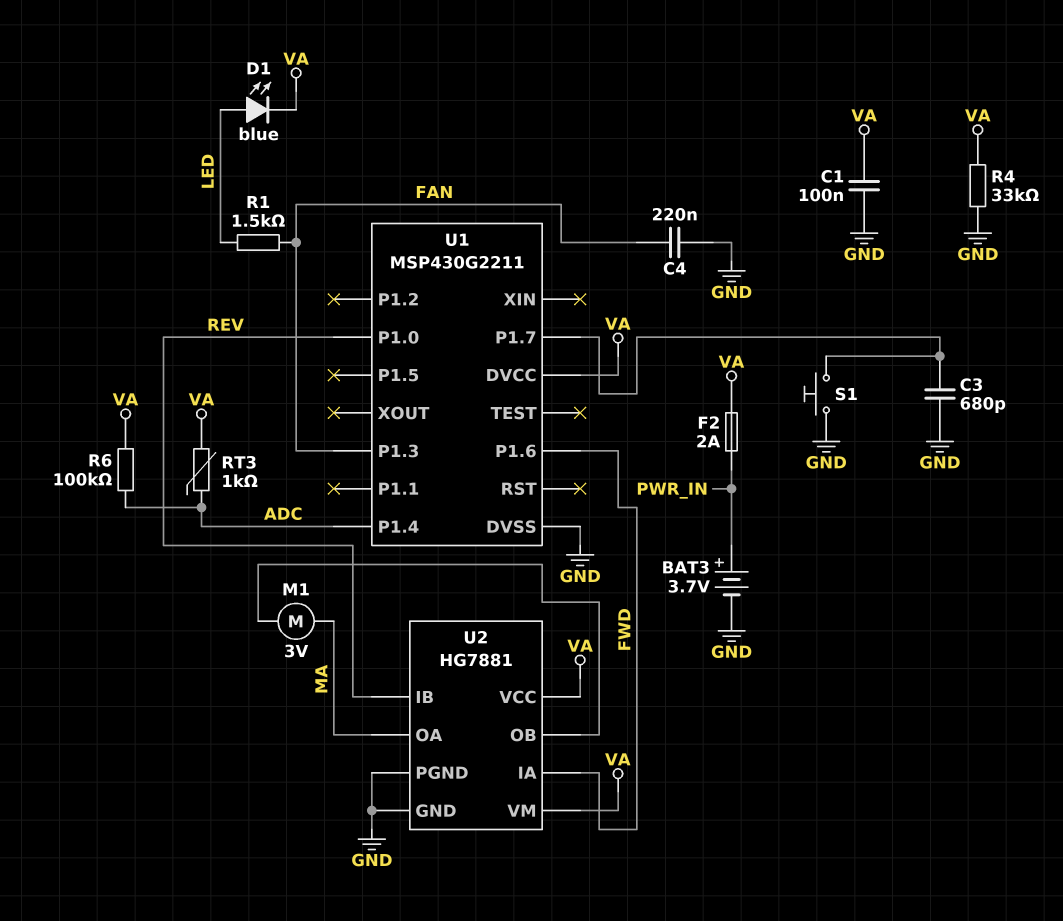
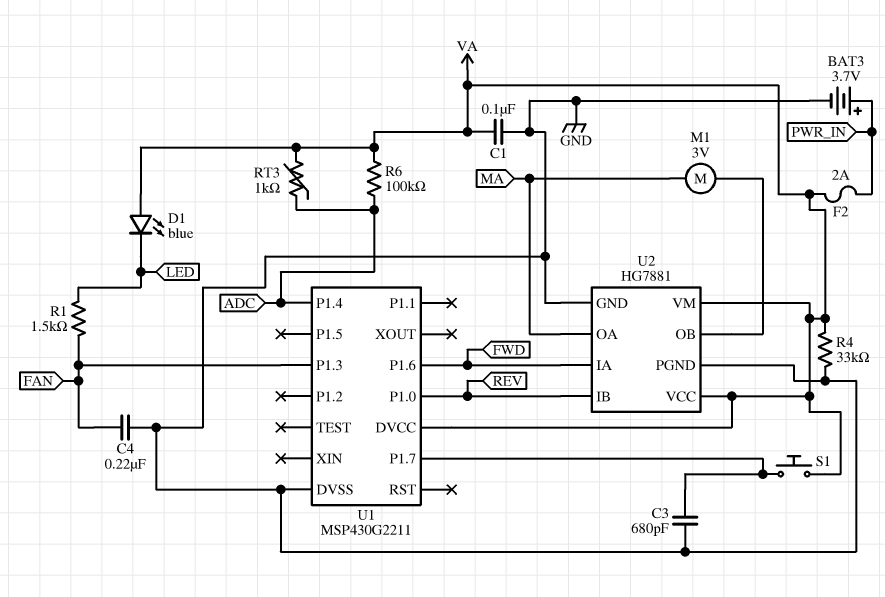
D1: LED blue (A LED, K VA) -> LED blue (A VA, K LED)
S1: button (GND, U1/P1.7) -> button (U1/P1.7, VA)

